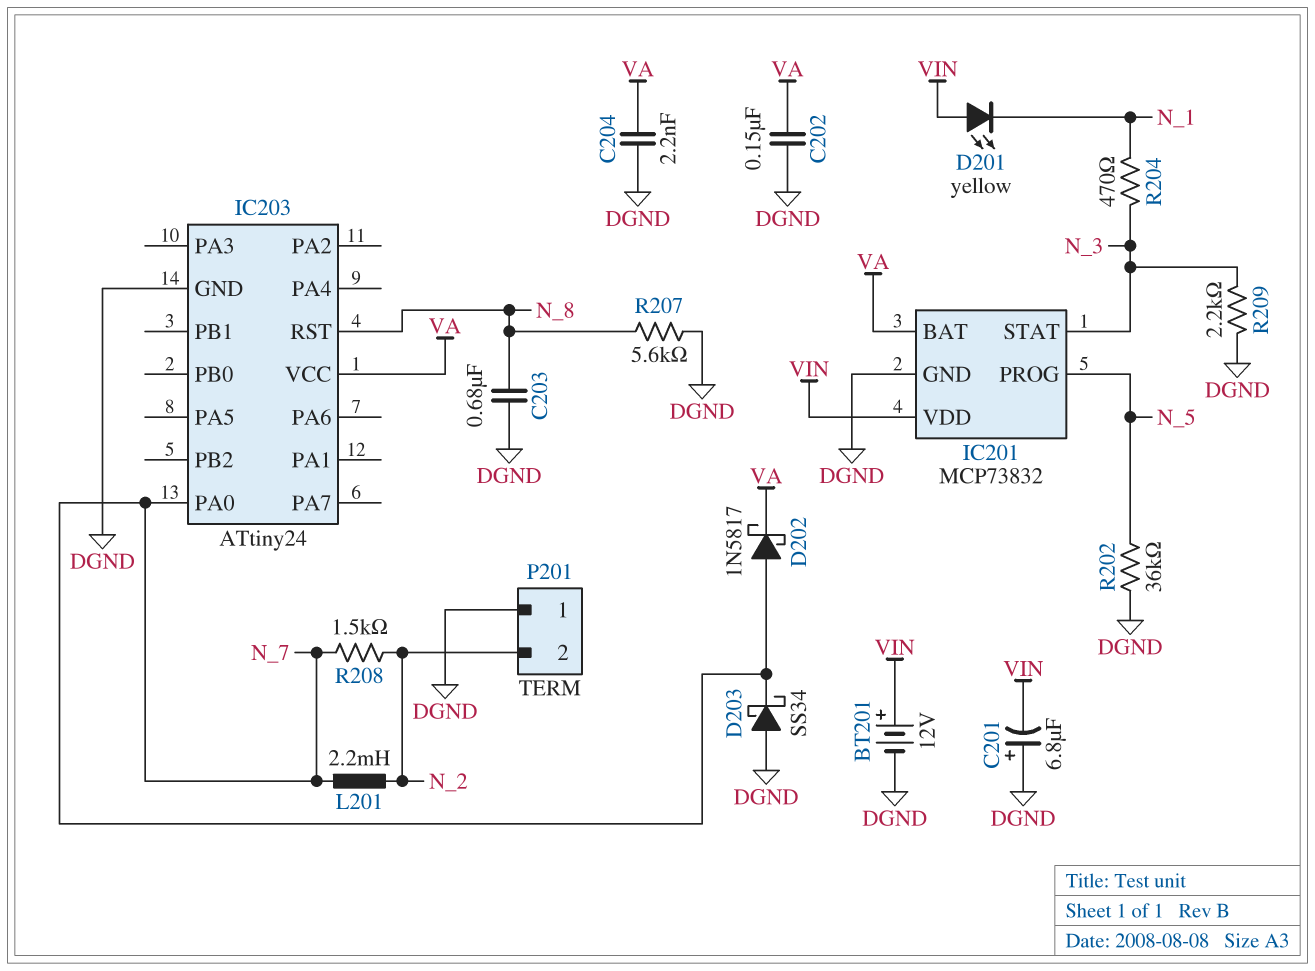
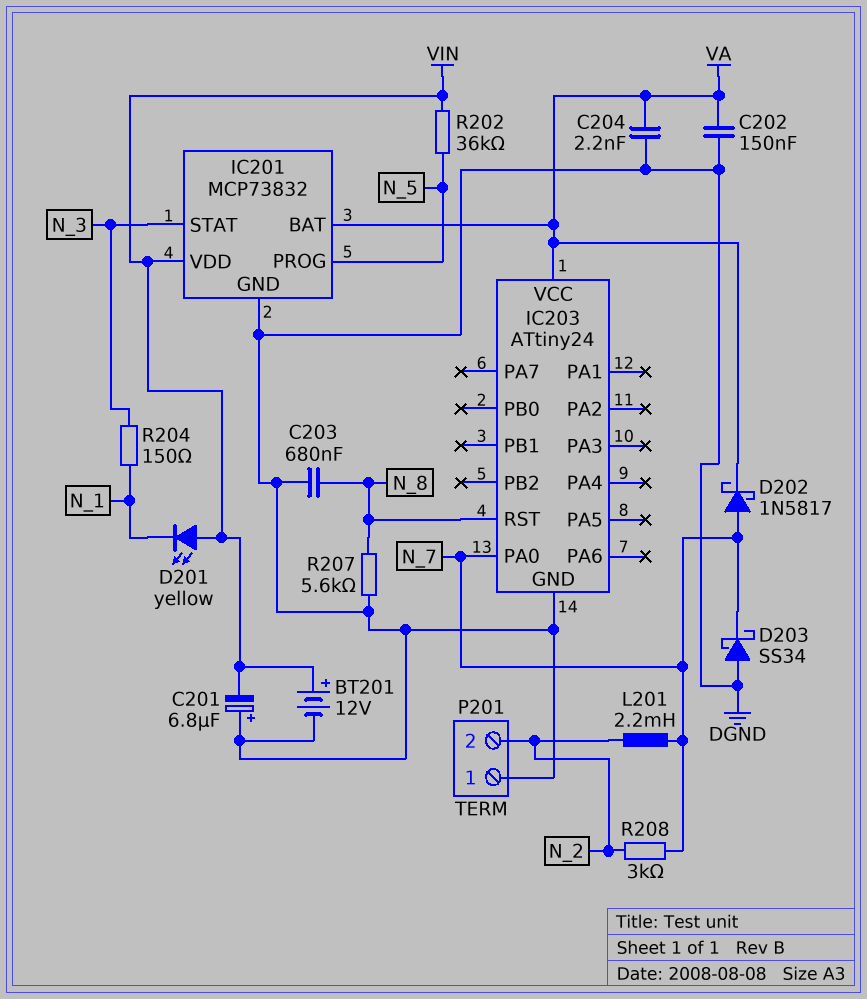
R202: 36k (DGND, N_5) -> 36k (N_5, VIN)
R204: 470 (N_1, N_3) -> 150 (N_1, N_3)
R208: 1.5k (N_2, N_7) -> 3k (N_2, N_7)
R209: 2.2k (DGND, N_3) -> none

